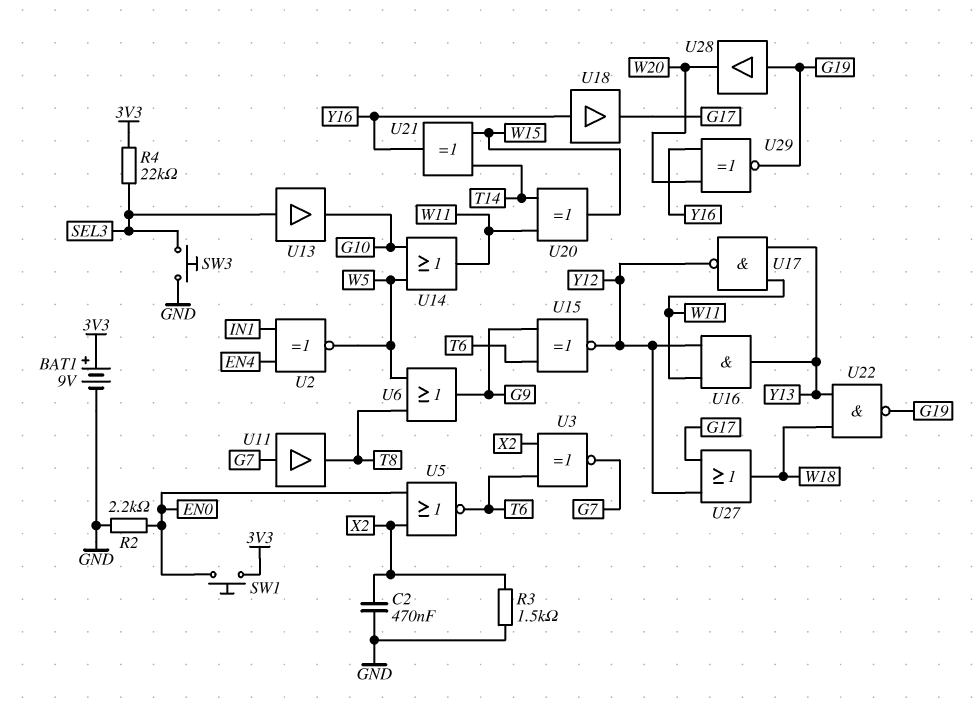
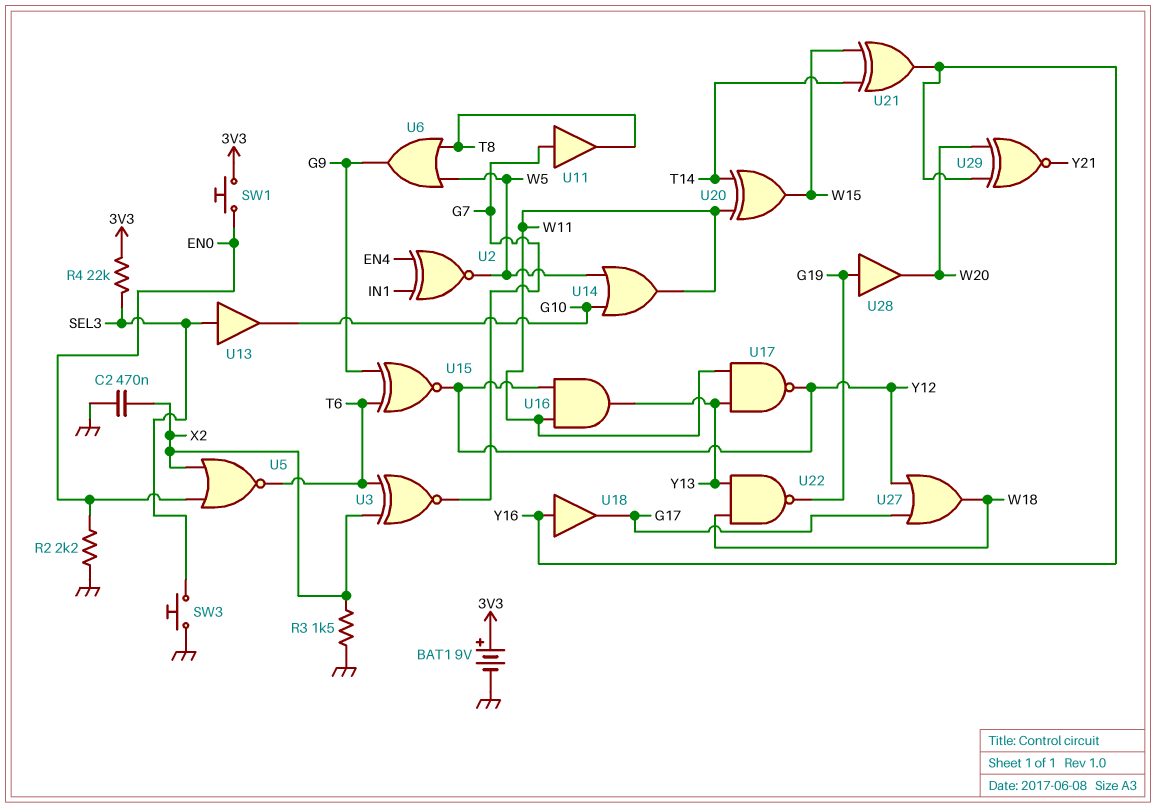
U29: XNOR (in W20, in Y16, out G19) -> XNOR (in W20, in Y16, out Y21)

